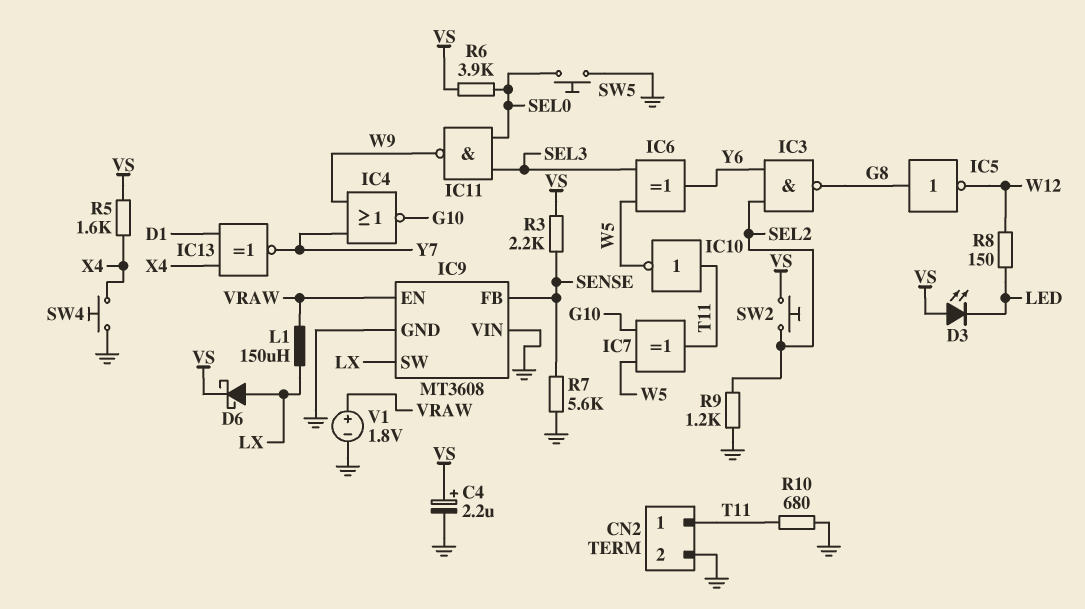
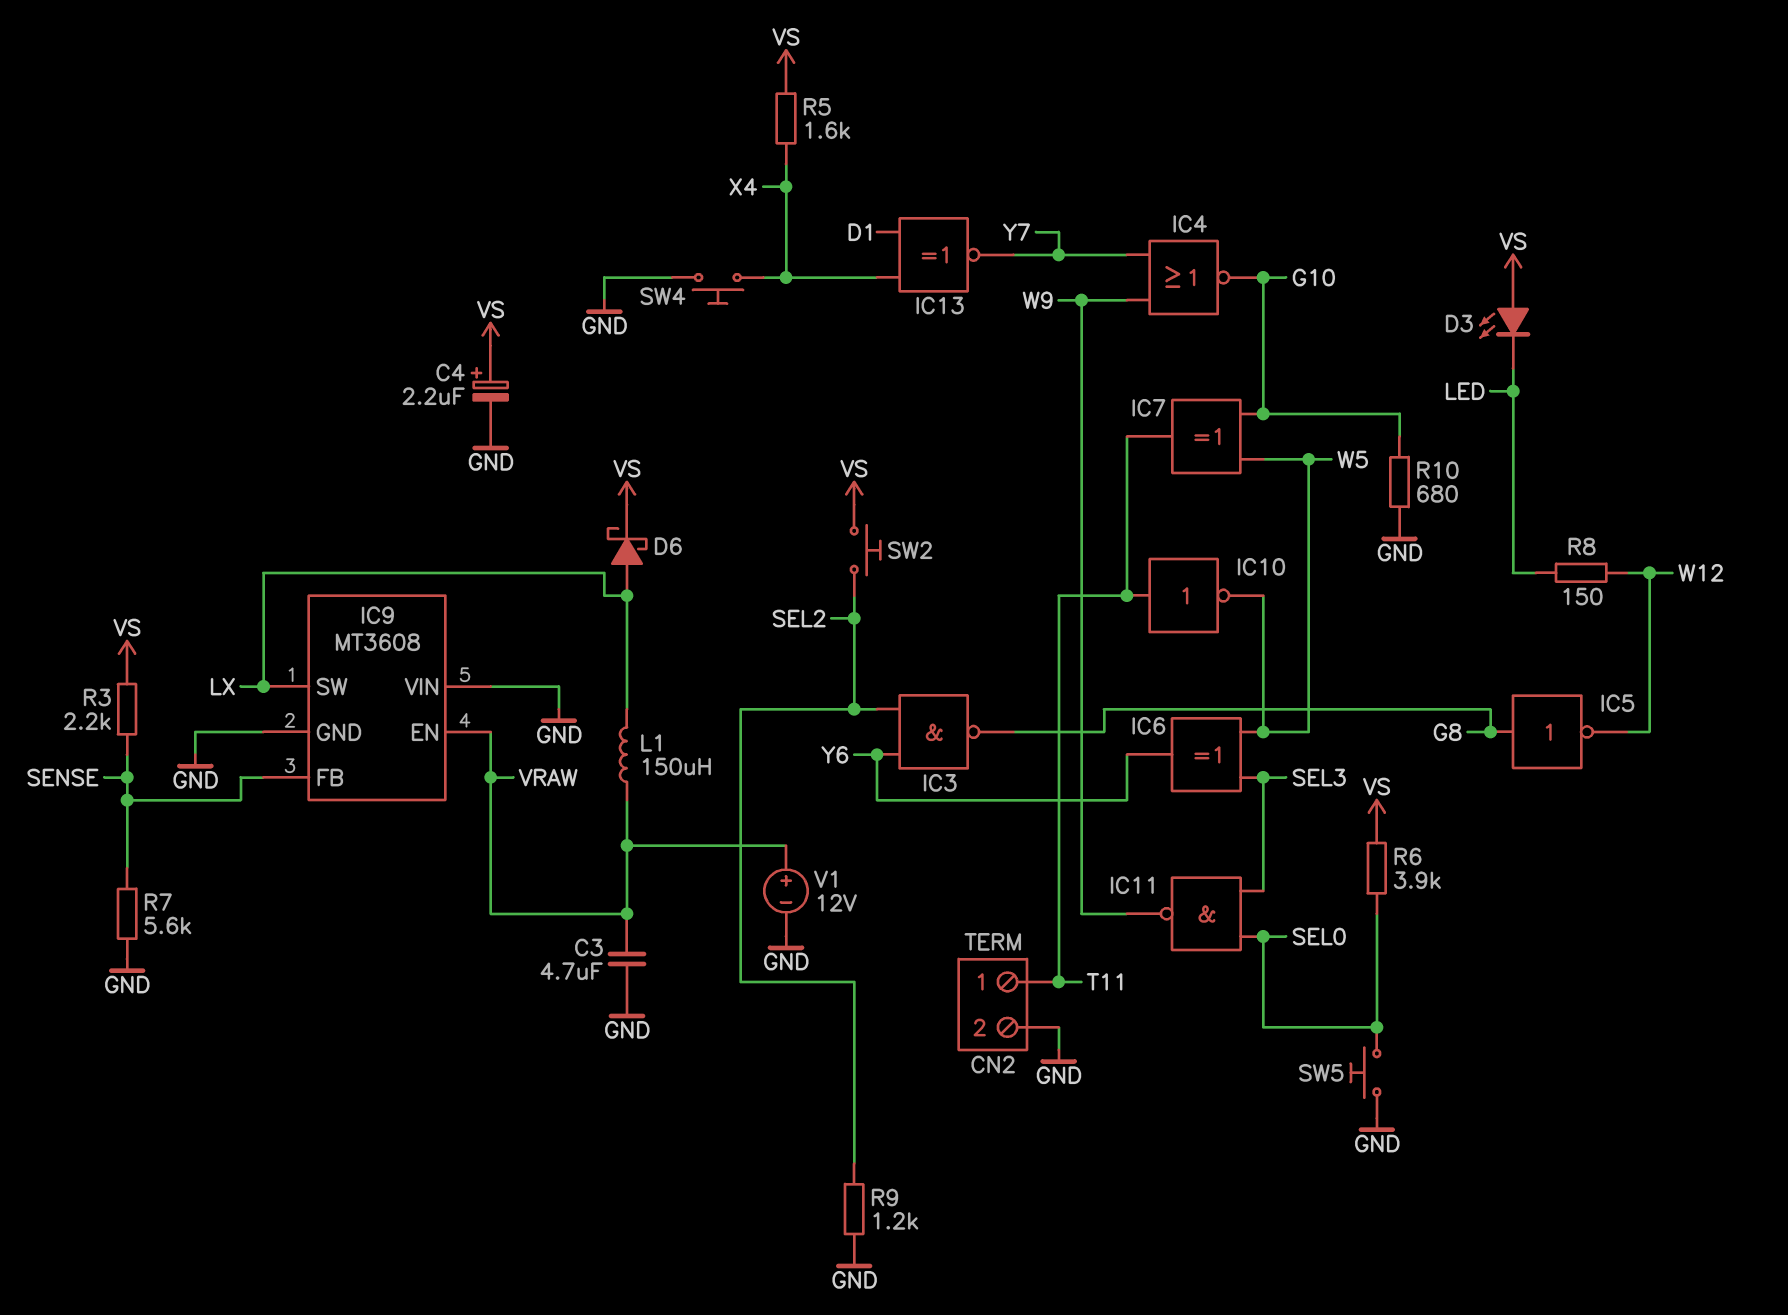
C3: none -> 4.7uF (GND, VRAW)
R10: 680 (GND, T11) -> 680 (G10, GND)
V1: 1.8V (plus VRAW, minus GND) -> 12V (plus VRAW, minus GND)

